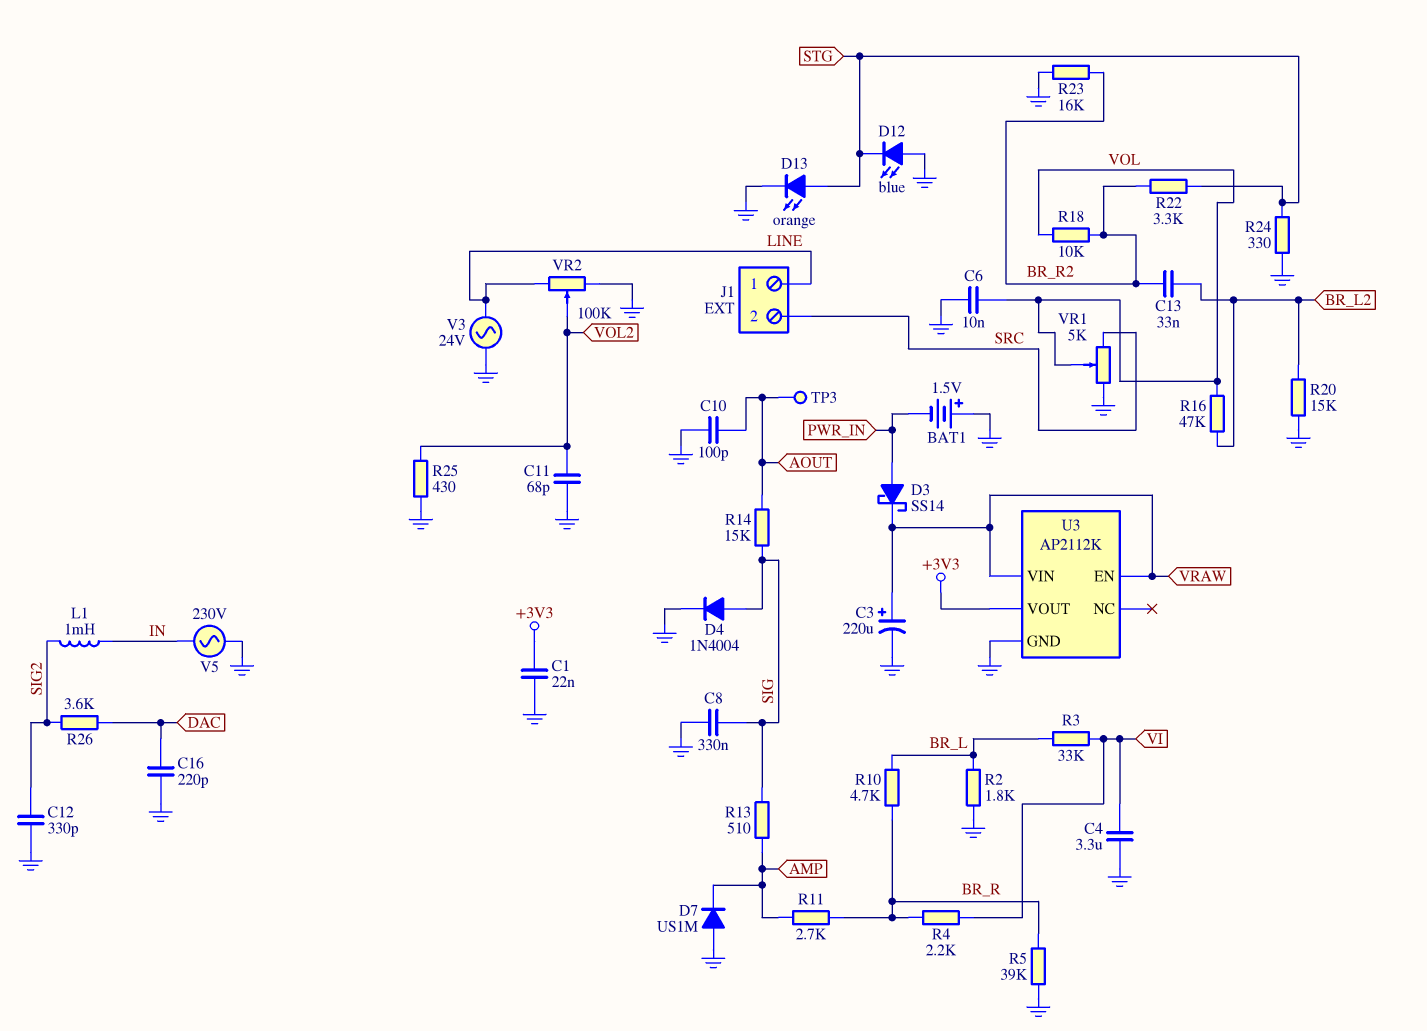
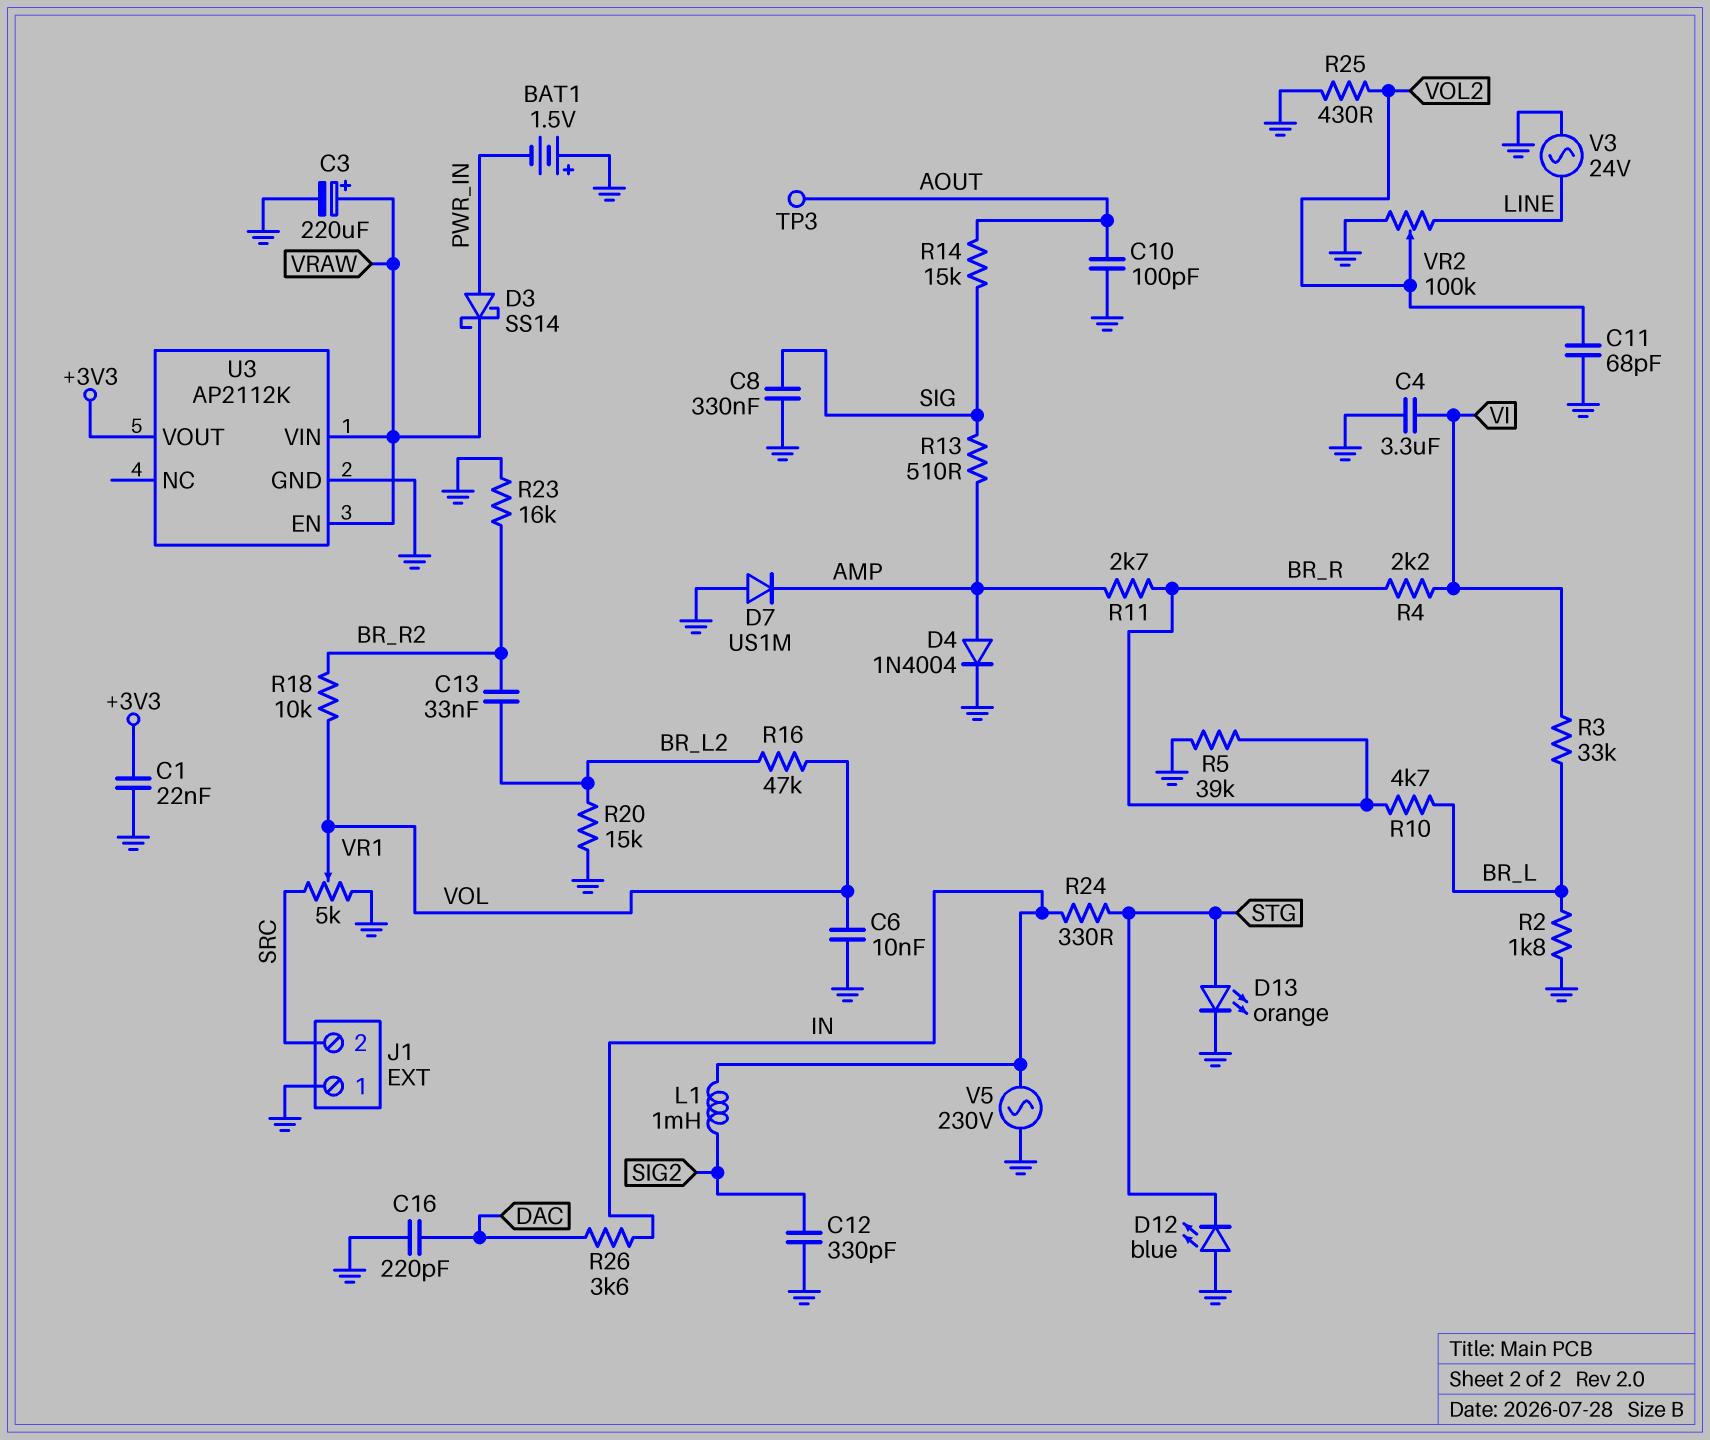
D4: diode 1N4004 (A SIG, K GND) -> diode 1N4004 (A AMP, K GND)
J1 pin 1: LINE -> GND
R22: 3.3k (BR_R2, STG) -> none
R24: 330 (GND, STG) -> 330 (IN, STG)
R26: 3.6k (DAC, SIG2) -> 3.6k (DAC, IN)

